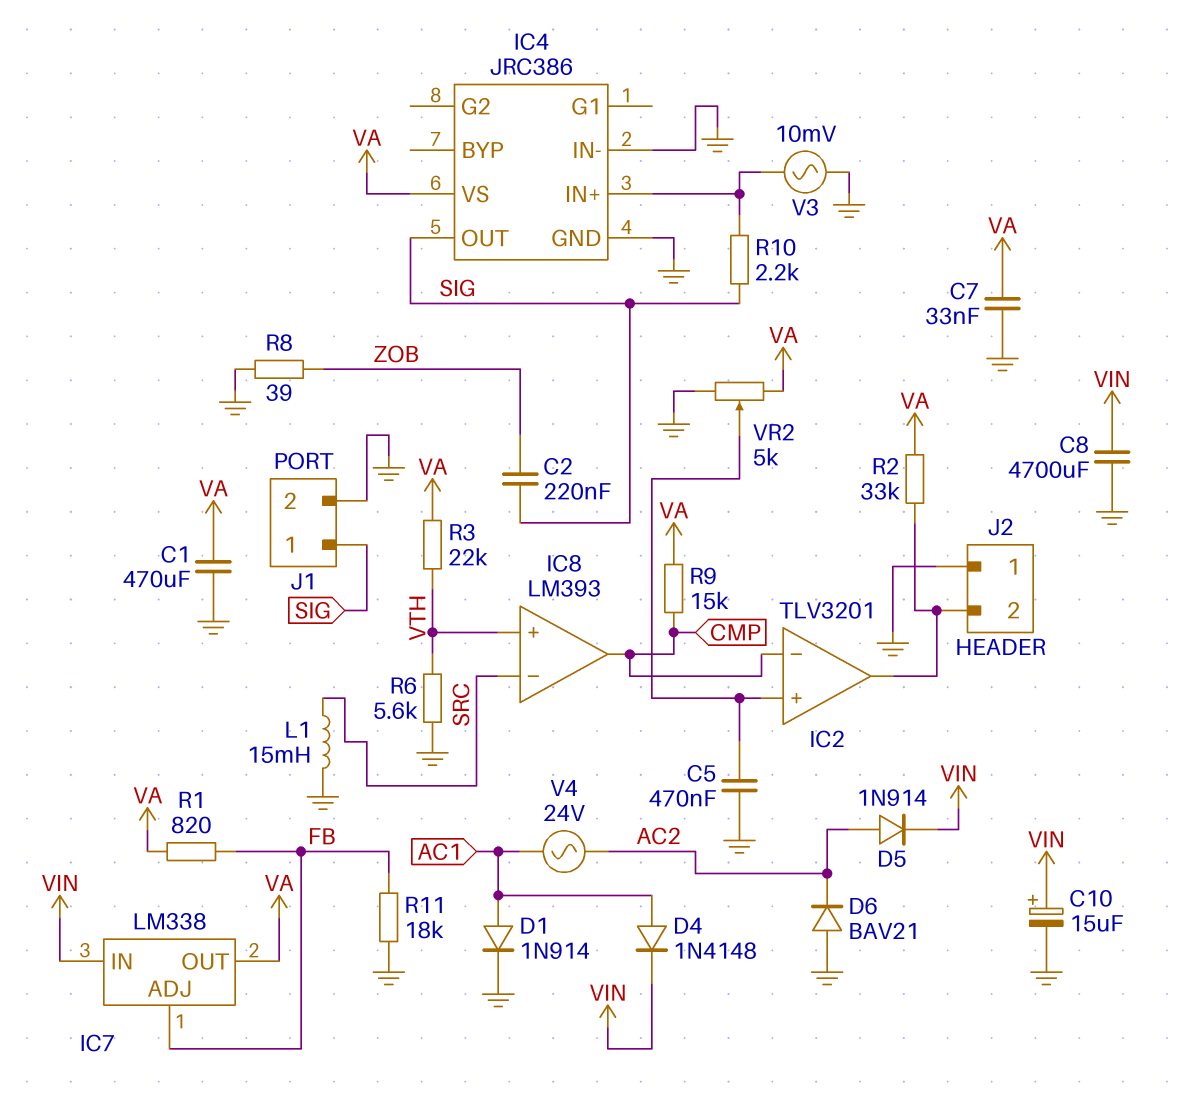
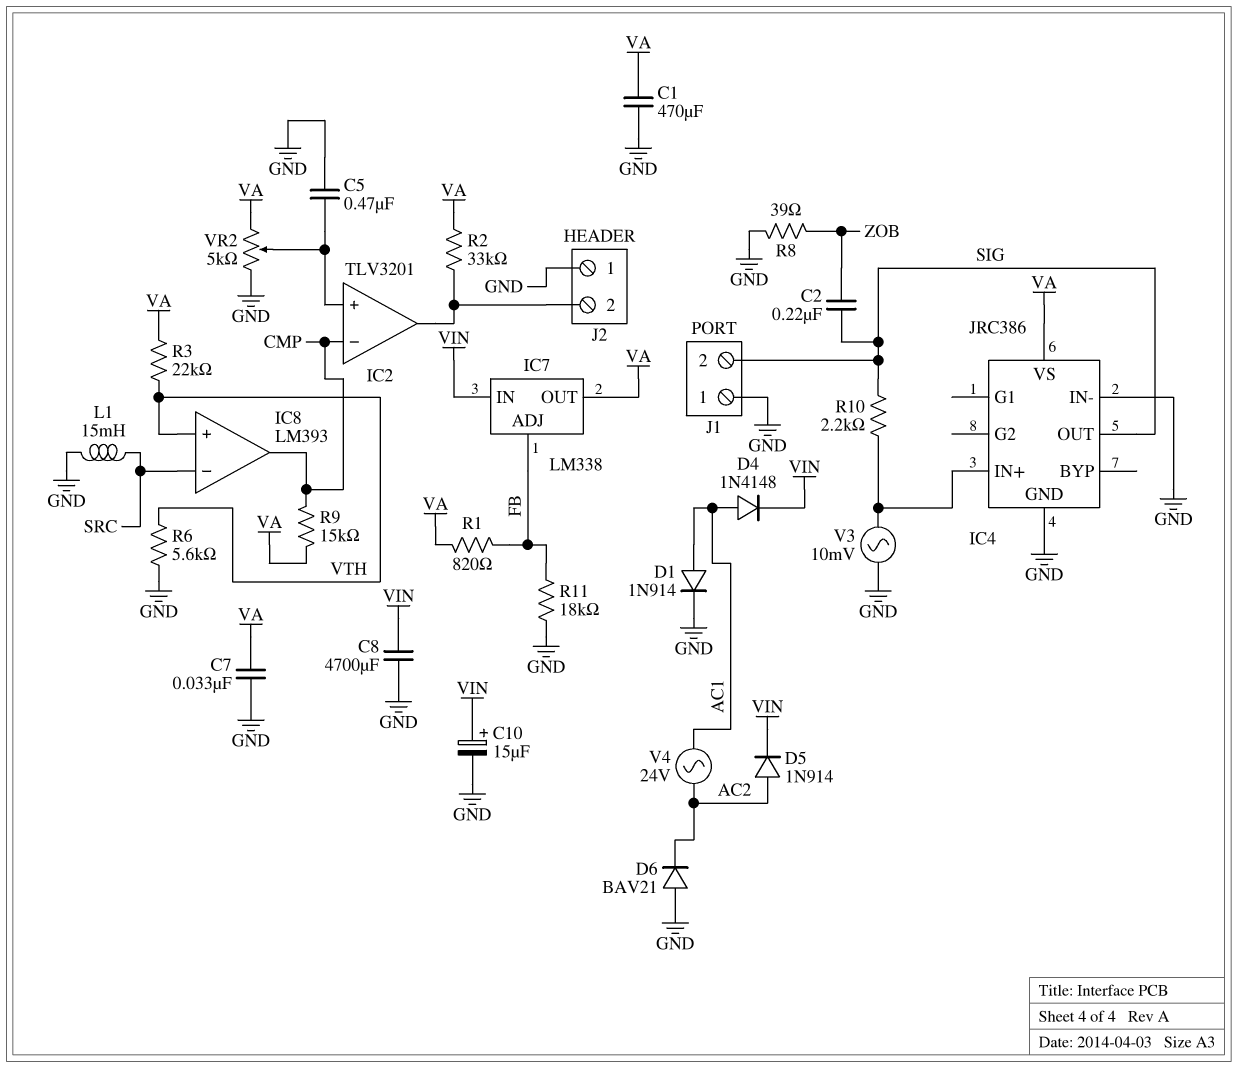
J1 pin 1: SIG -> GND
J1 pin 2: GND -> SIG

